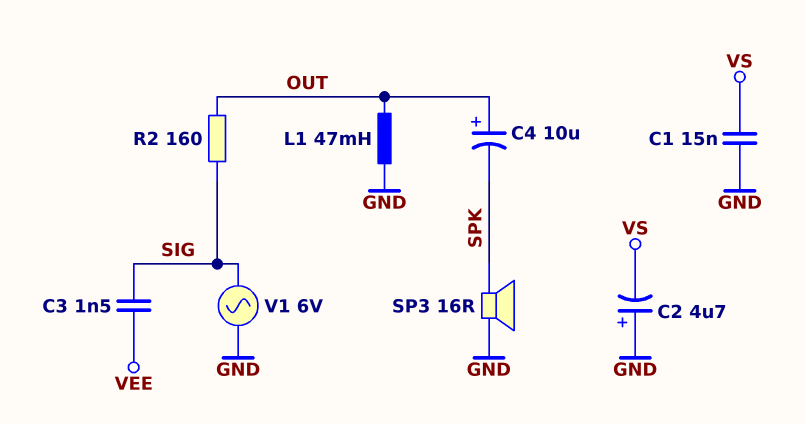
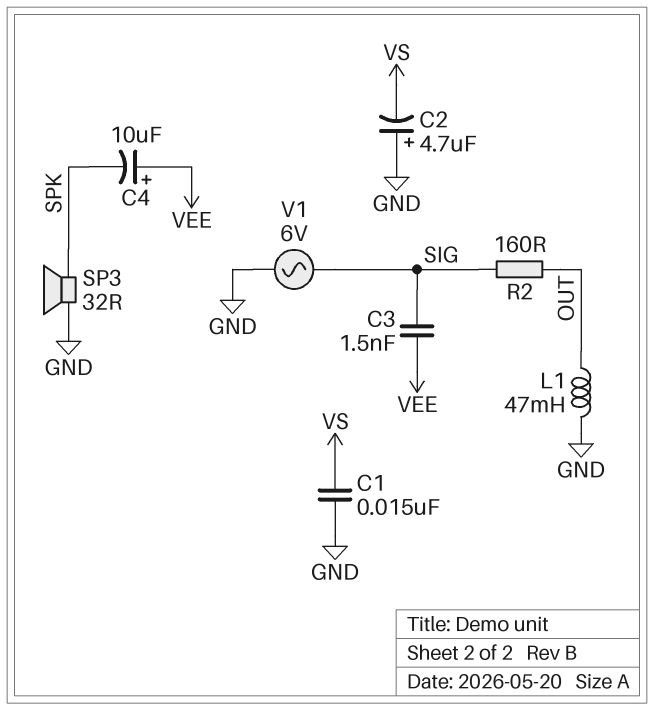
C4: 10uF (plus OUT, minus SPK) -> 10uF (plus VEE, minus SPK)
SP3: speaker 16R (GND, SPK) -> speaker 32R (GND, SPK)

